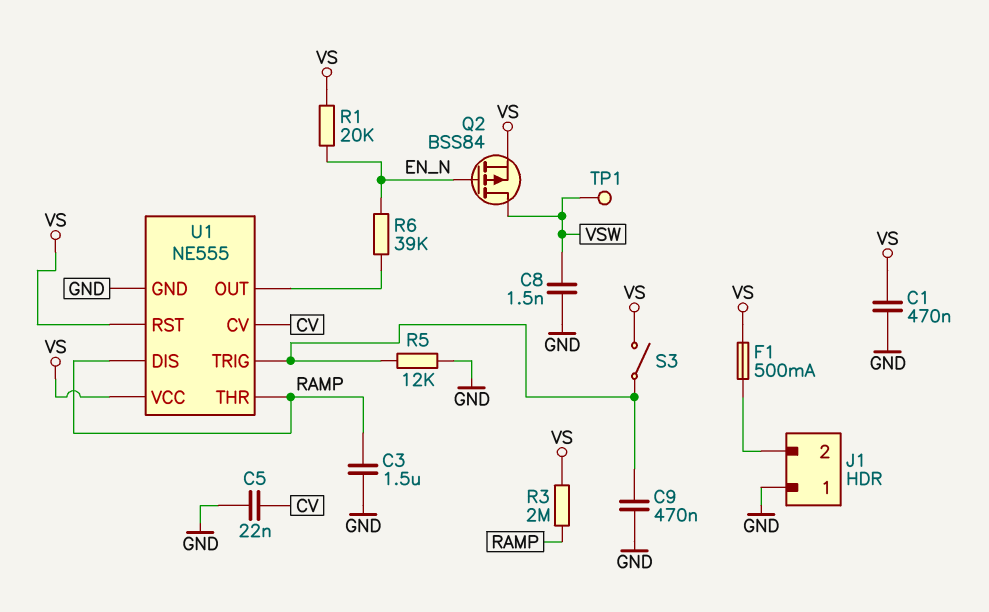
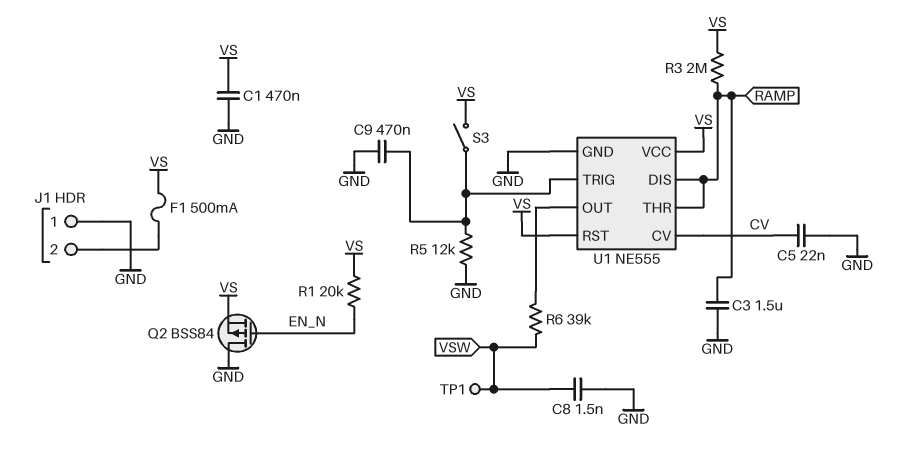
Q2: PMOS BSS84 (G EN_N, D VSW, S VS) -> PMOS BSS84 (G EN_N, D GND, S VS)
R6: 39k (EN_N, U1/OUT) -> 39k (U1/OUT, VSW)

